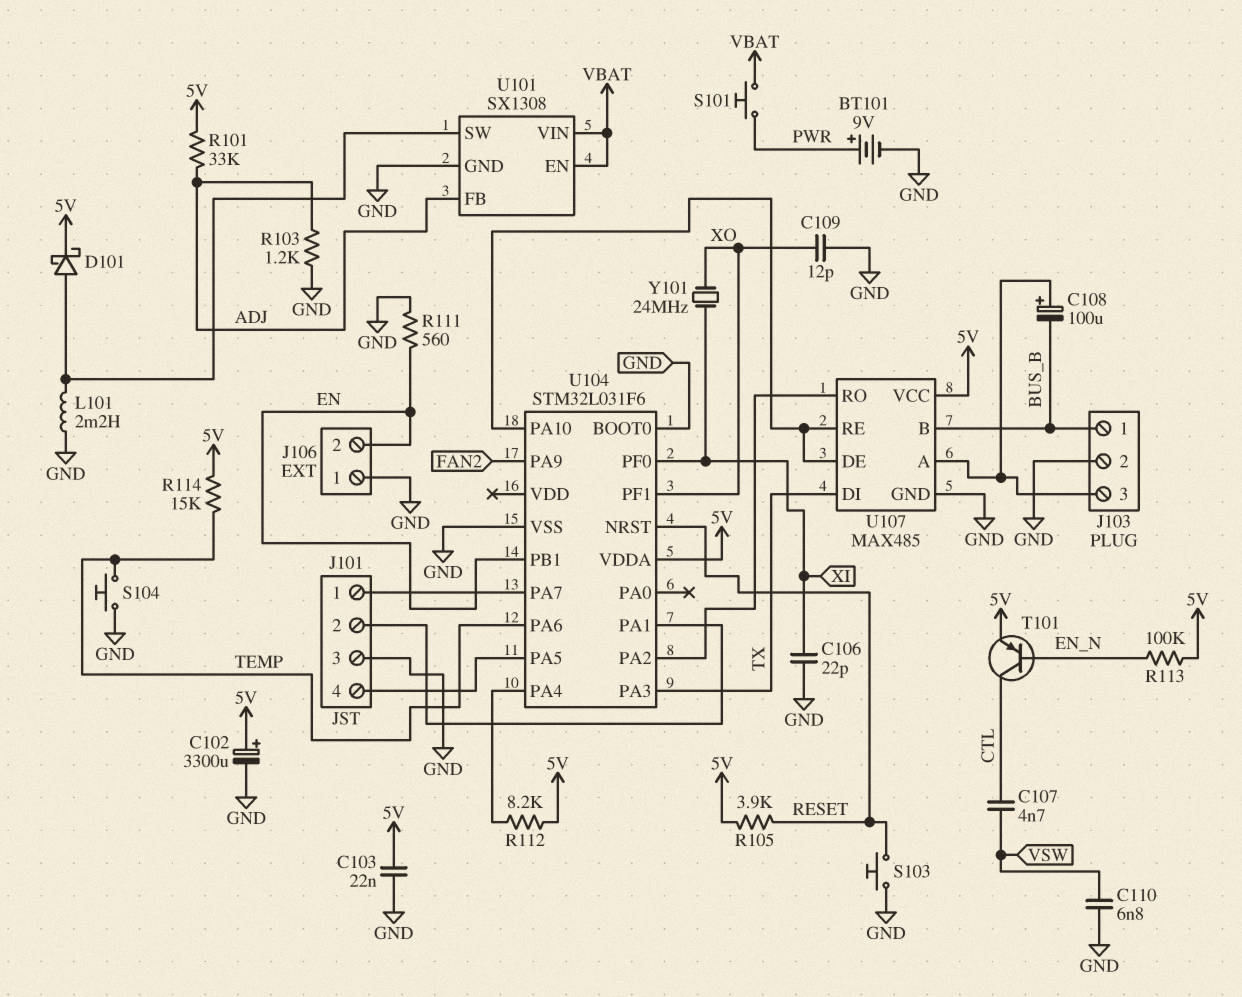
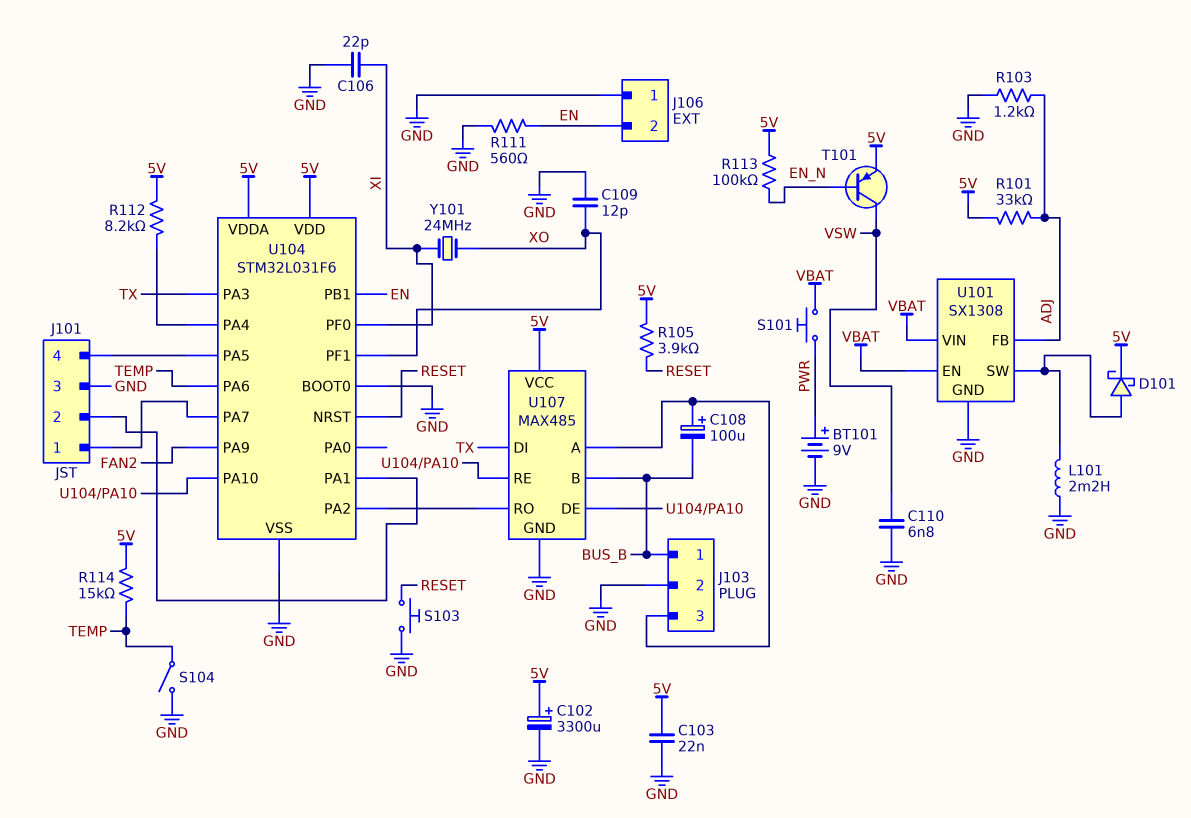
C107: 4.7nF (CTL, VSW) -> none
S104: button (GND, TEMP) -> switch (GND, TEMP)
T101: PNP (B EN_N, C CTL, E 5V) -> PNP (B EN_N, C VSW, E 5V)
U104 pin VDD: none -> 5V

